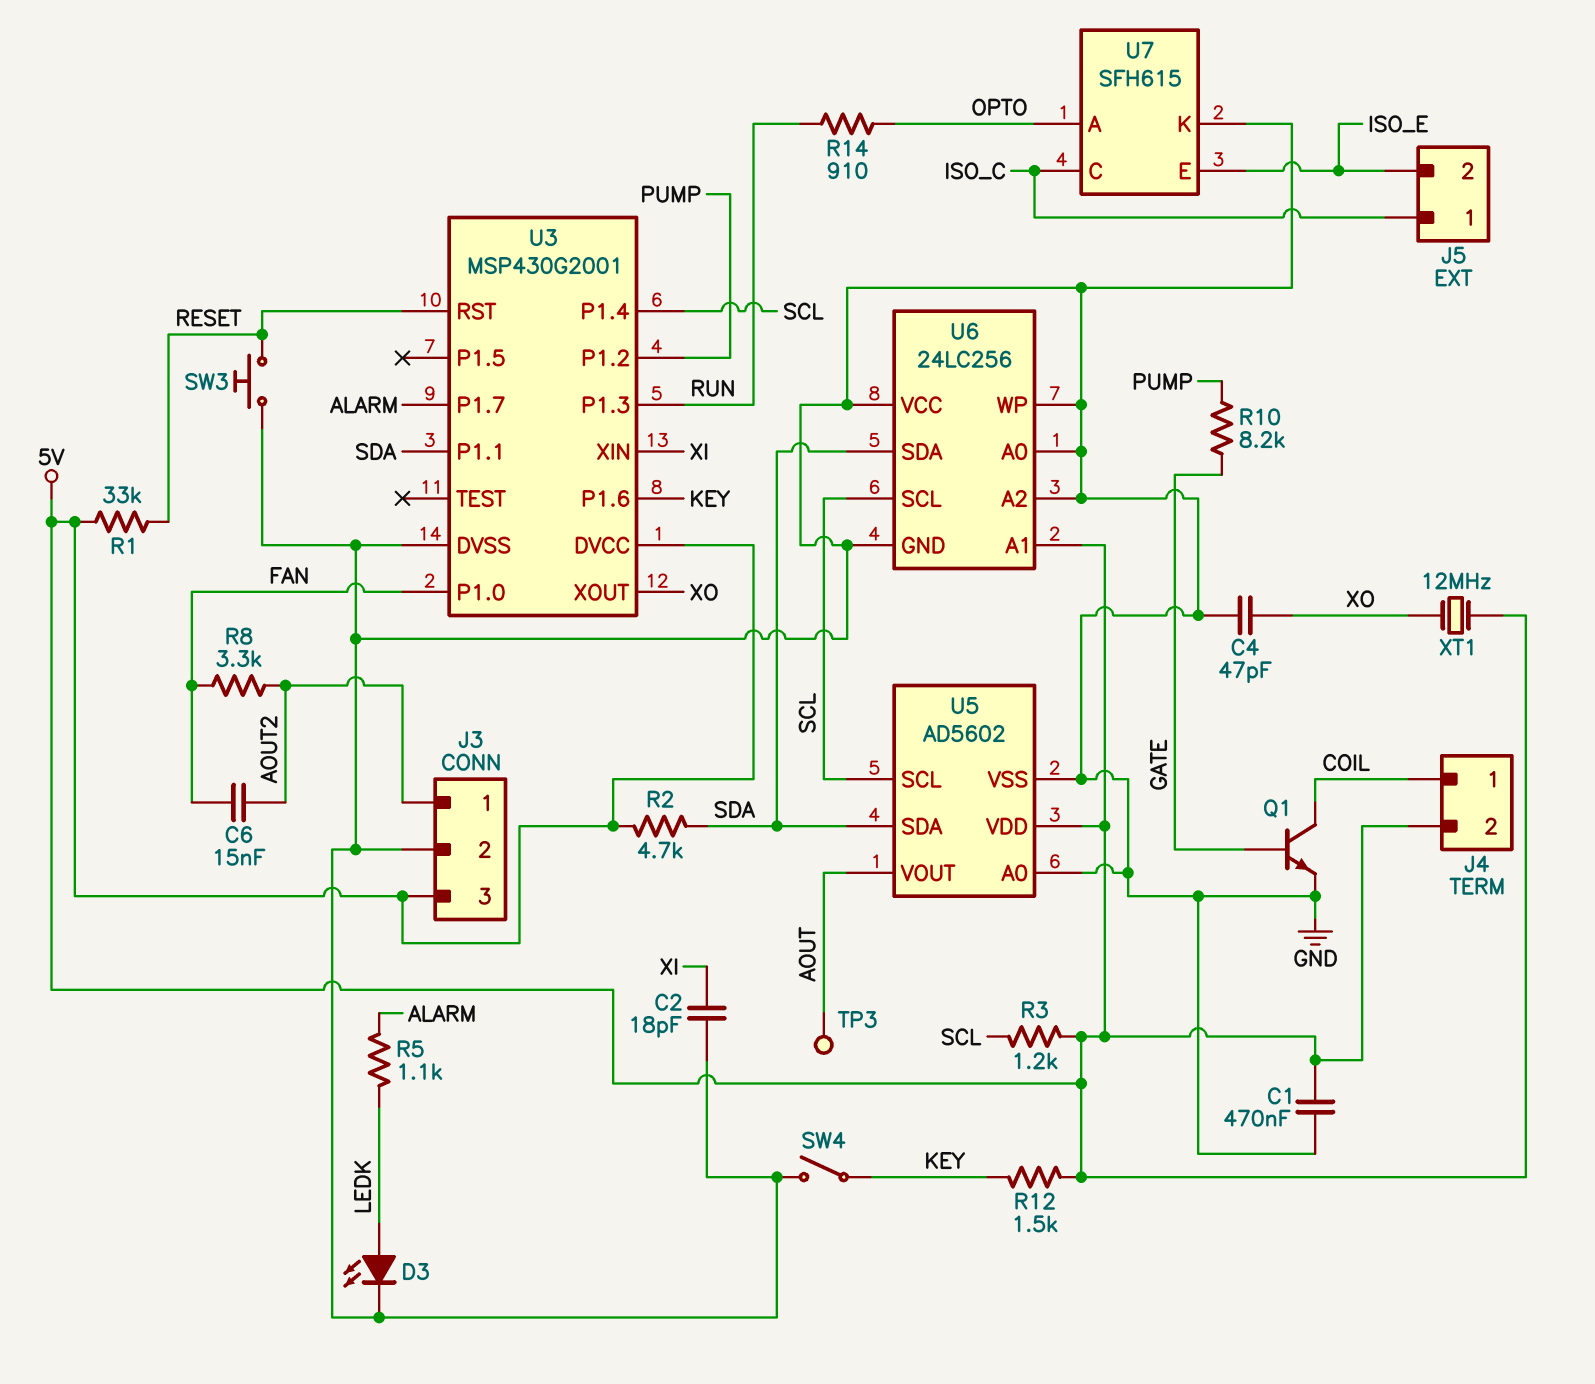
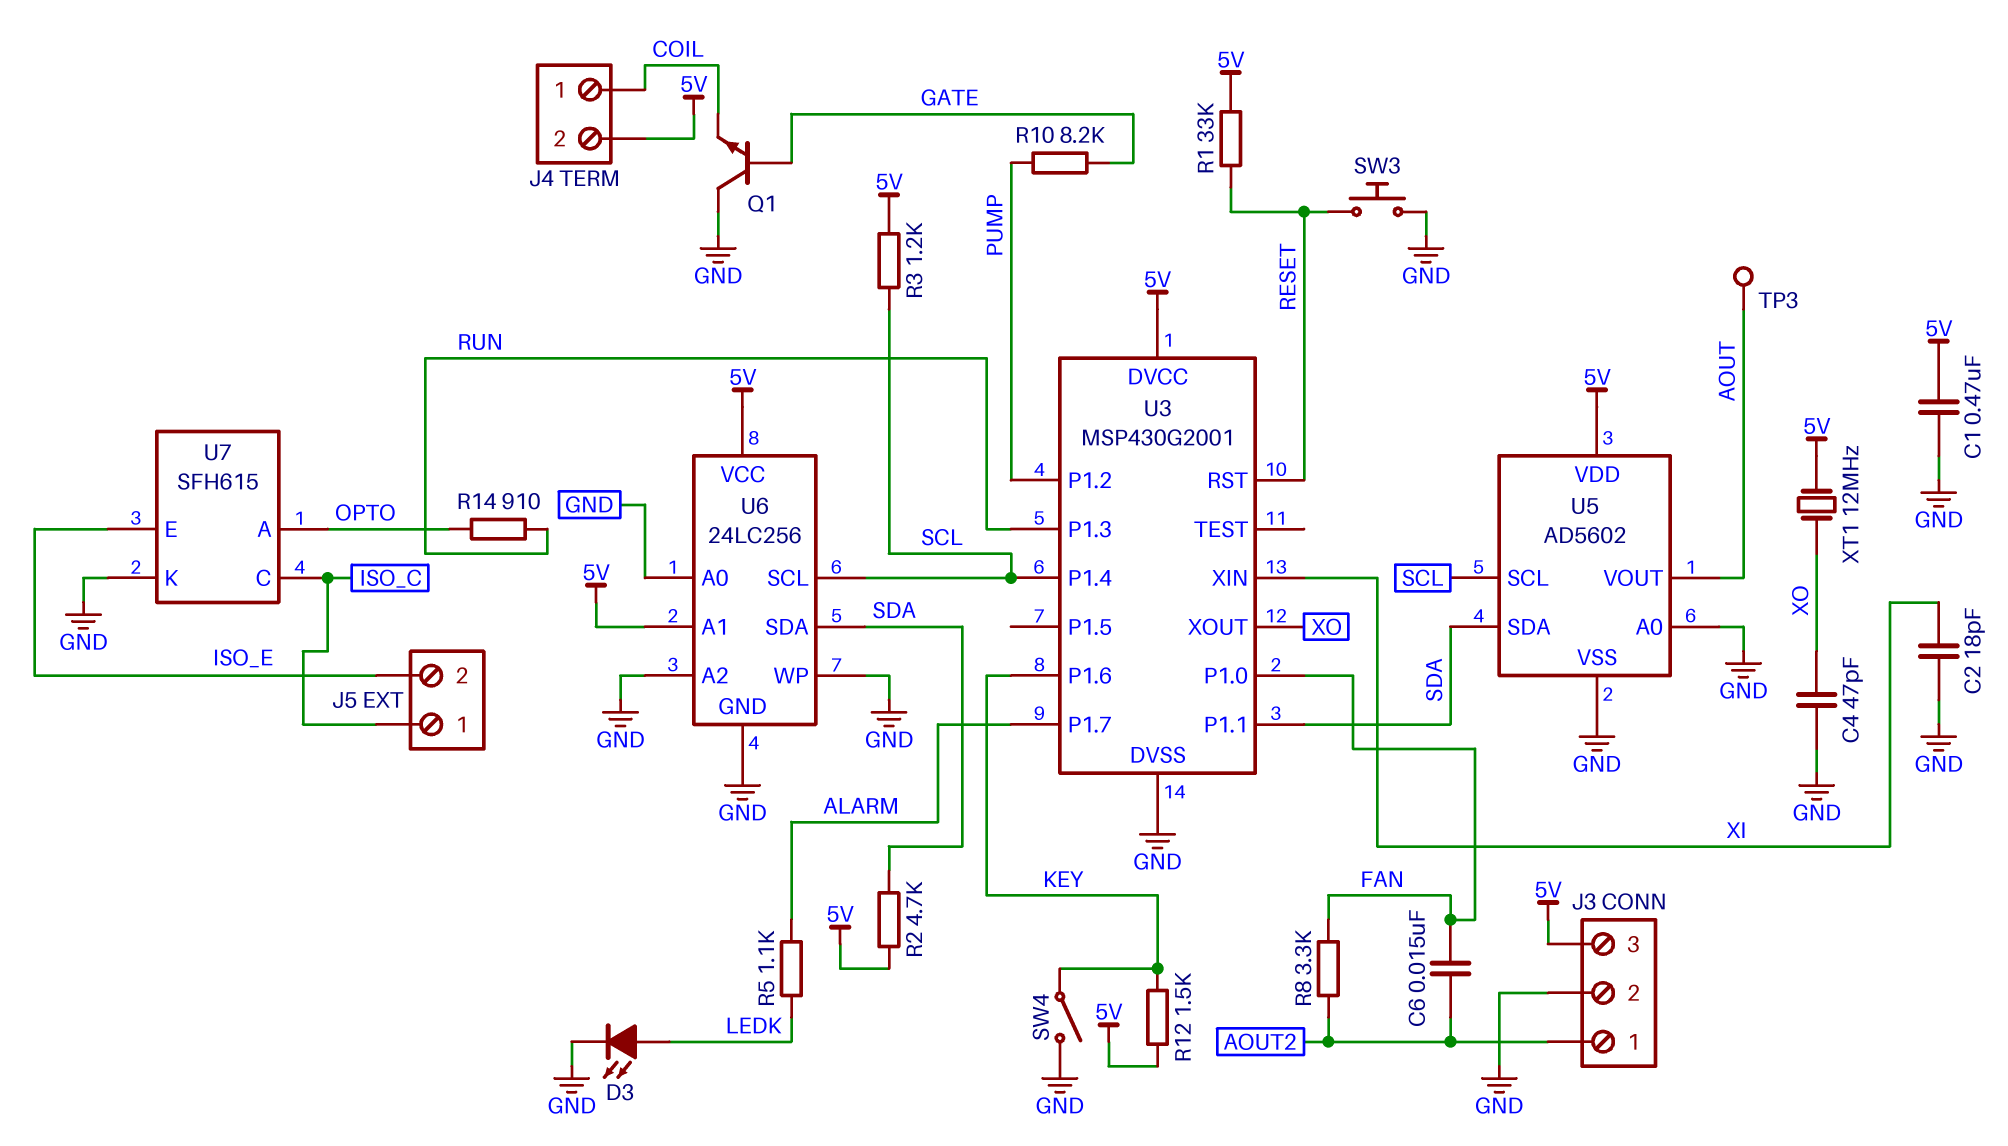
Q1: NPN (B GATE, C COIL, E GND) -> NPN (B GATE, C GND, E COIL)
U6 pin VCC: GND -> 5V

